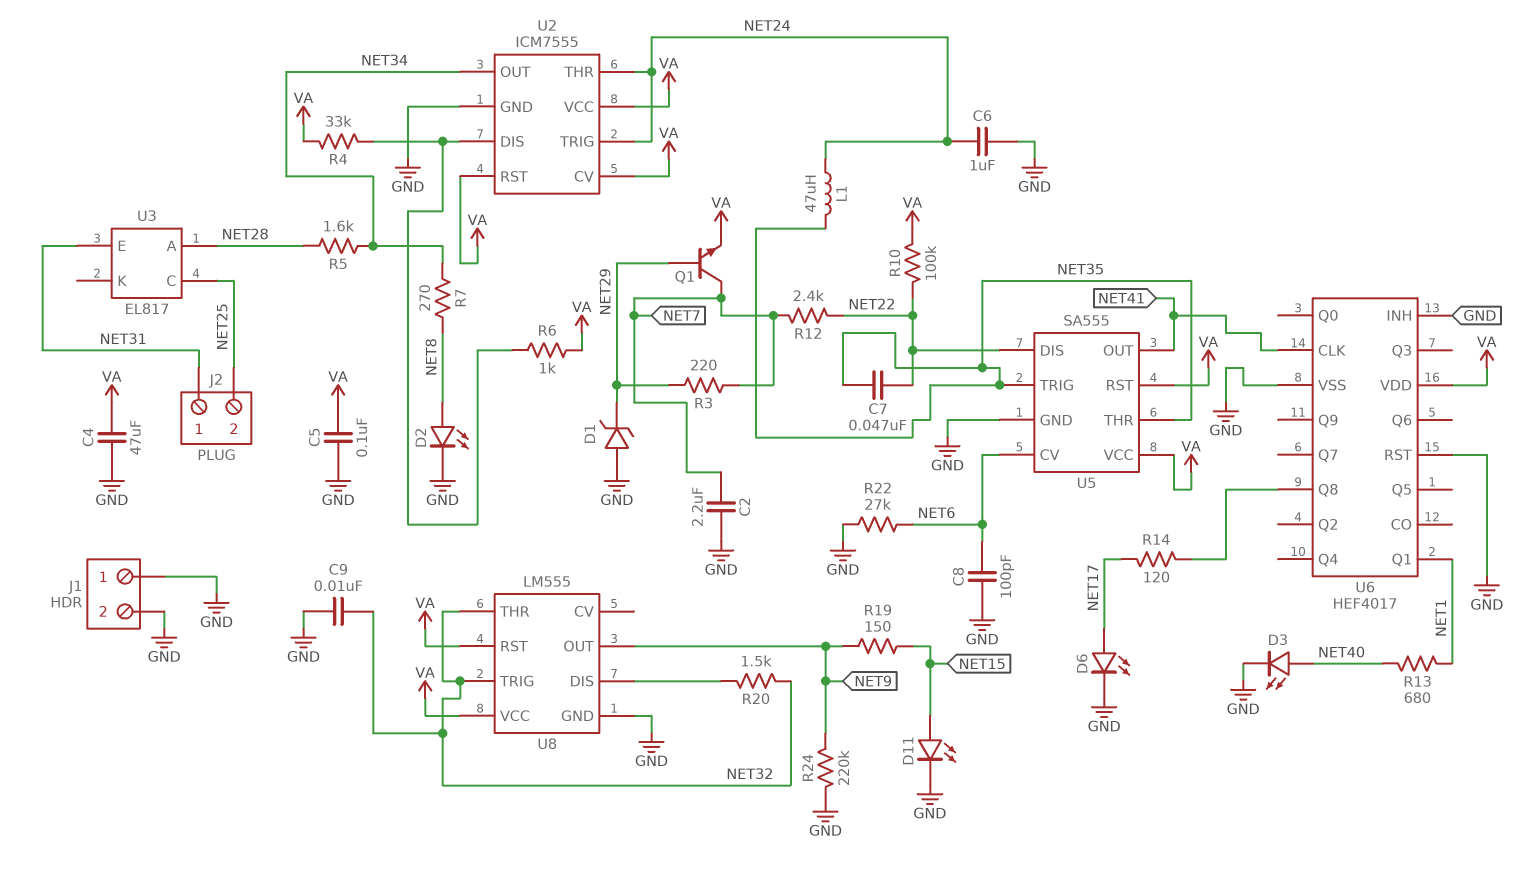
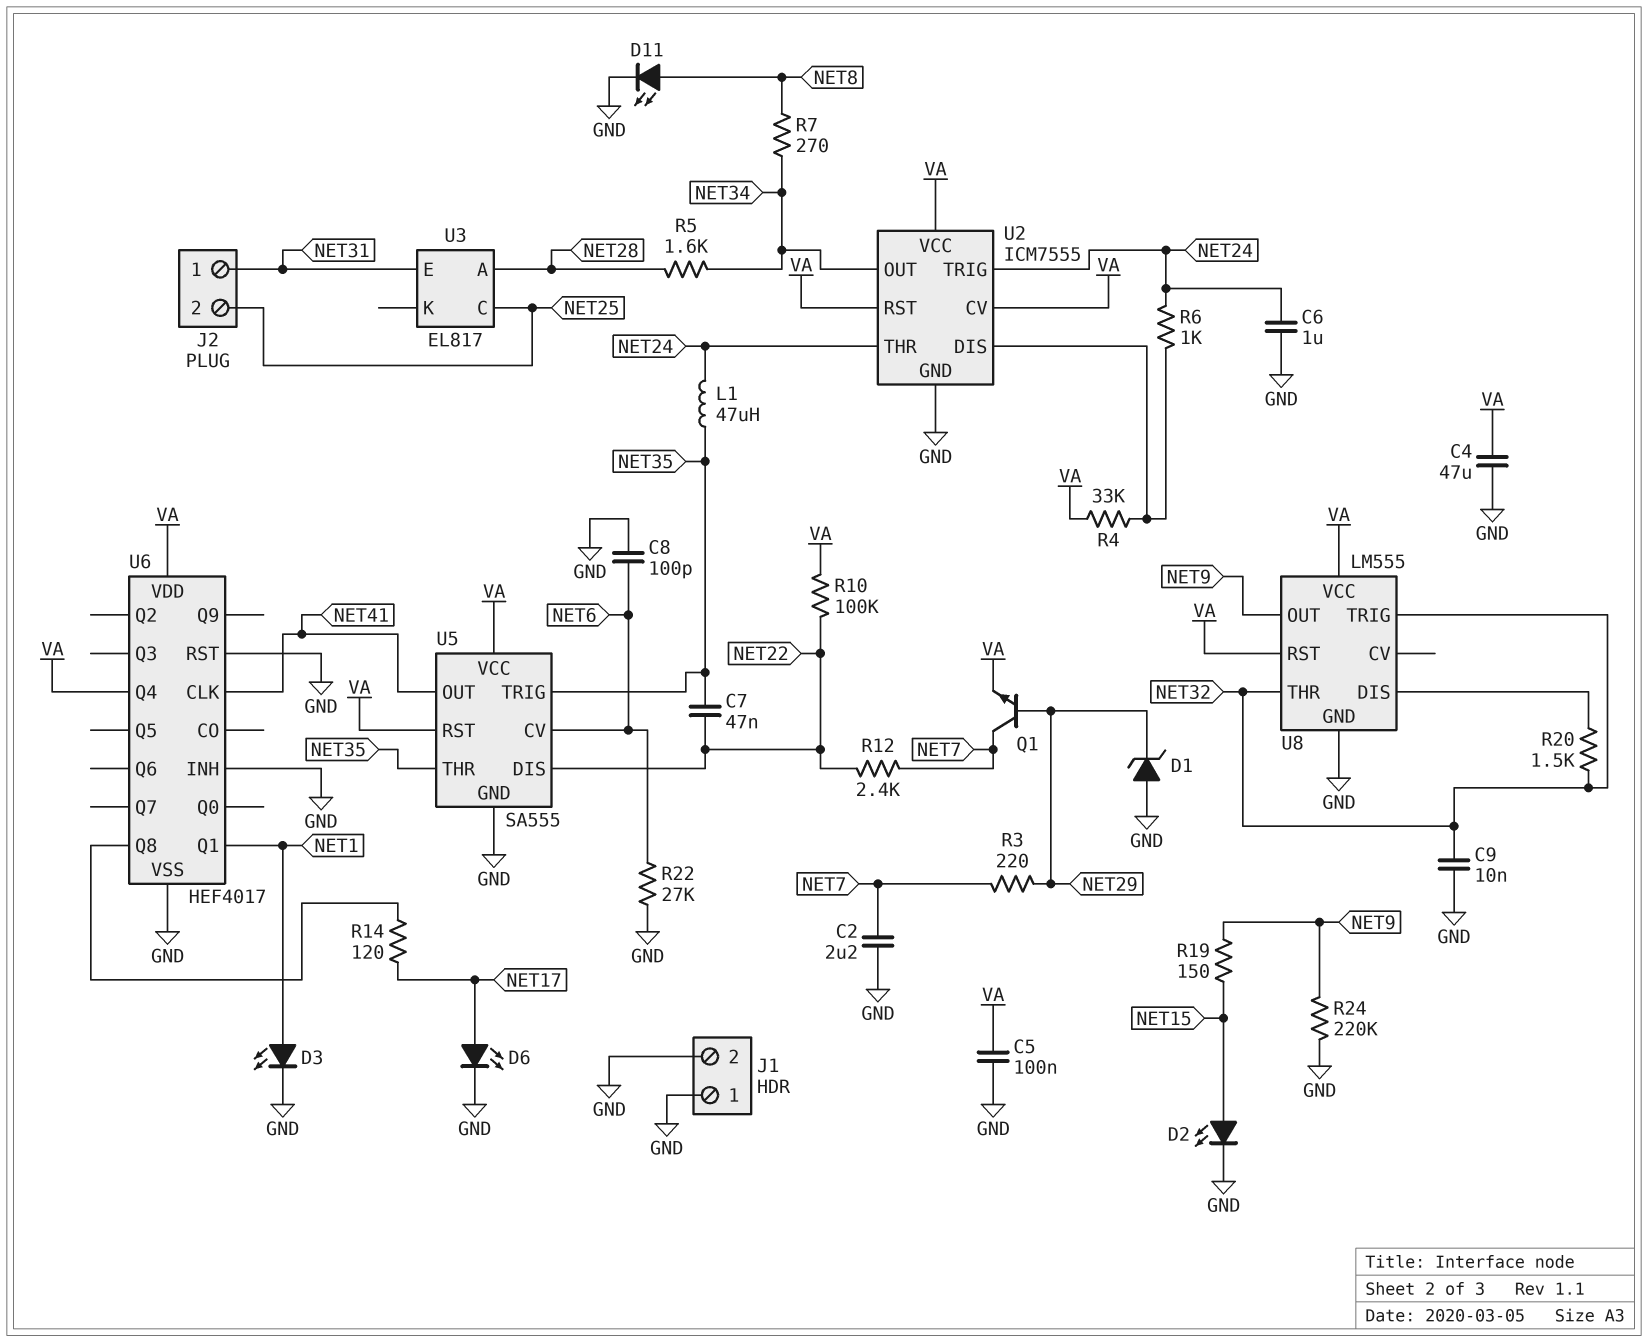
D2: LED (A NET8, K GND) -> LED (A NET15, K GND)
D3: LED (A NET40, K GND) -> LED (A NET1, K GND)
D11: LED (A NET15, K GND) -> LED (A NET8, K GND)
R6: 1k (U2/DIS, VA) -> 1k (NET24, U2/DIS)
R13: 680 (NET1, NET40) -> none
U6 pin Q4: none -> VA

